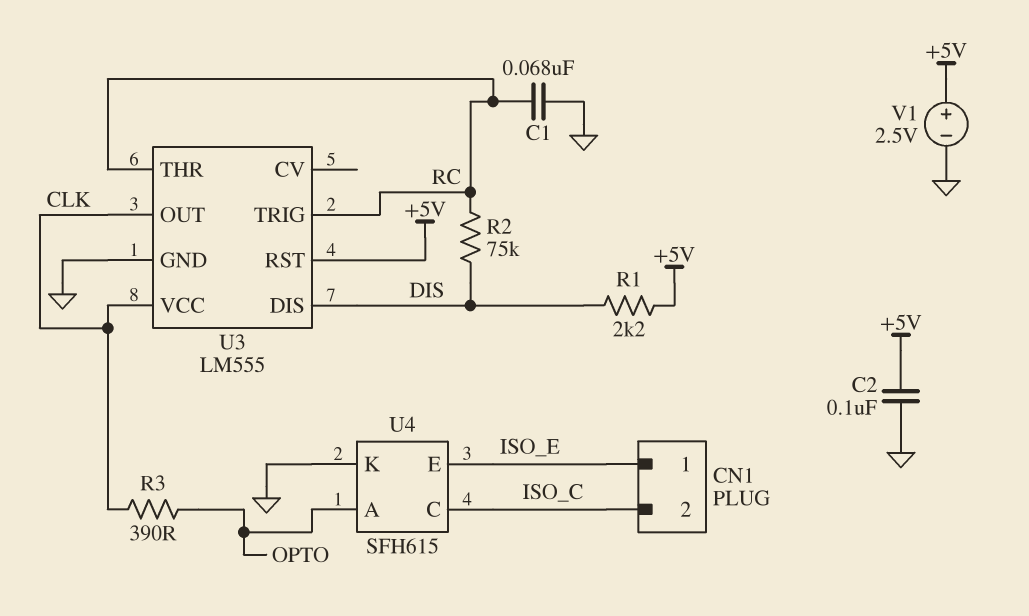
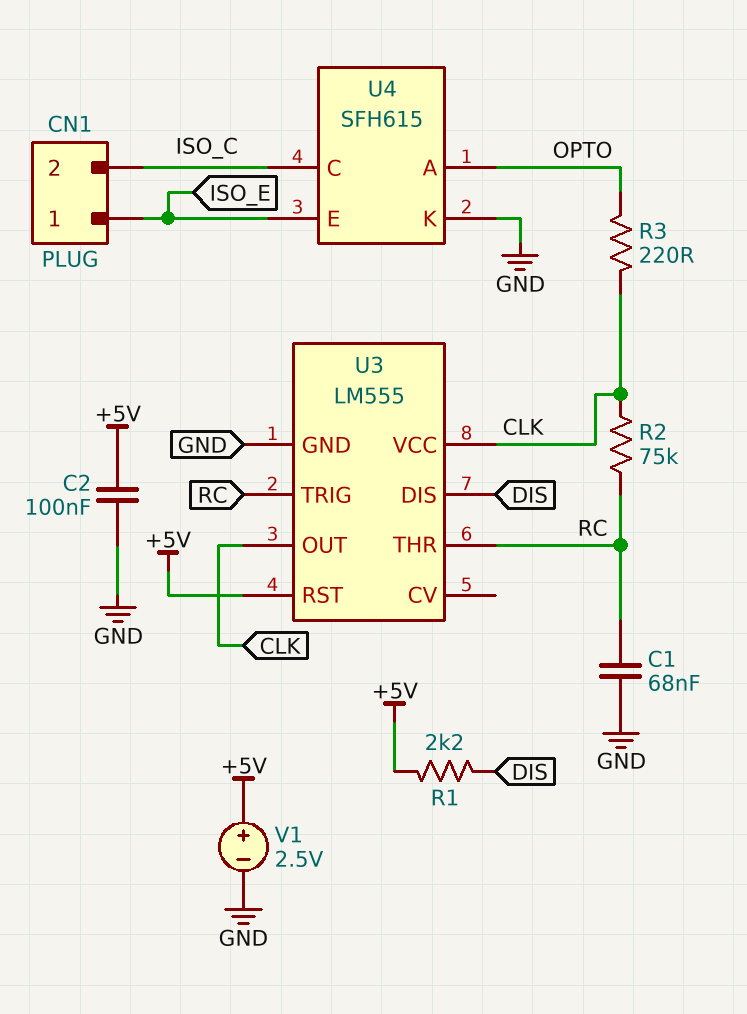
R2: 75k (DIS, RC) -> 75k (CLK, RC)
R3: 390 (CLK, OPTO) -> 220 (CLK, OPTO)

